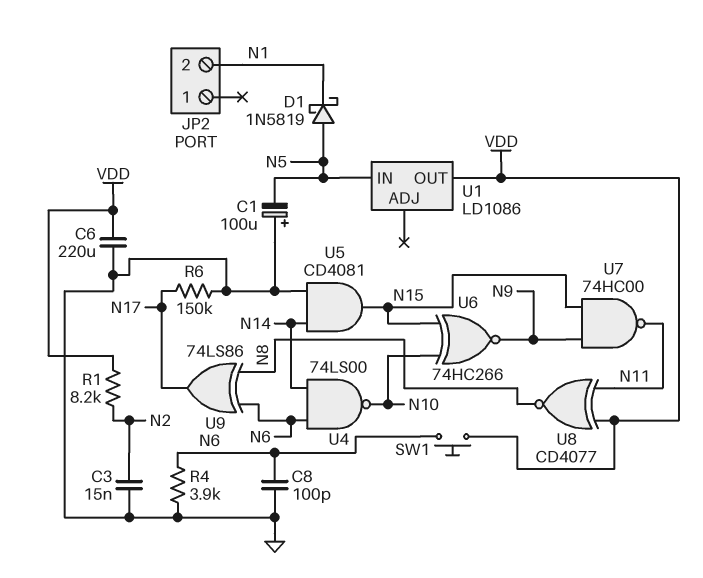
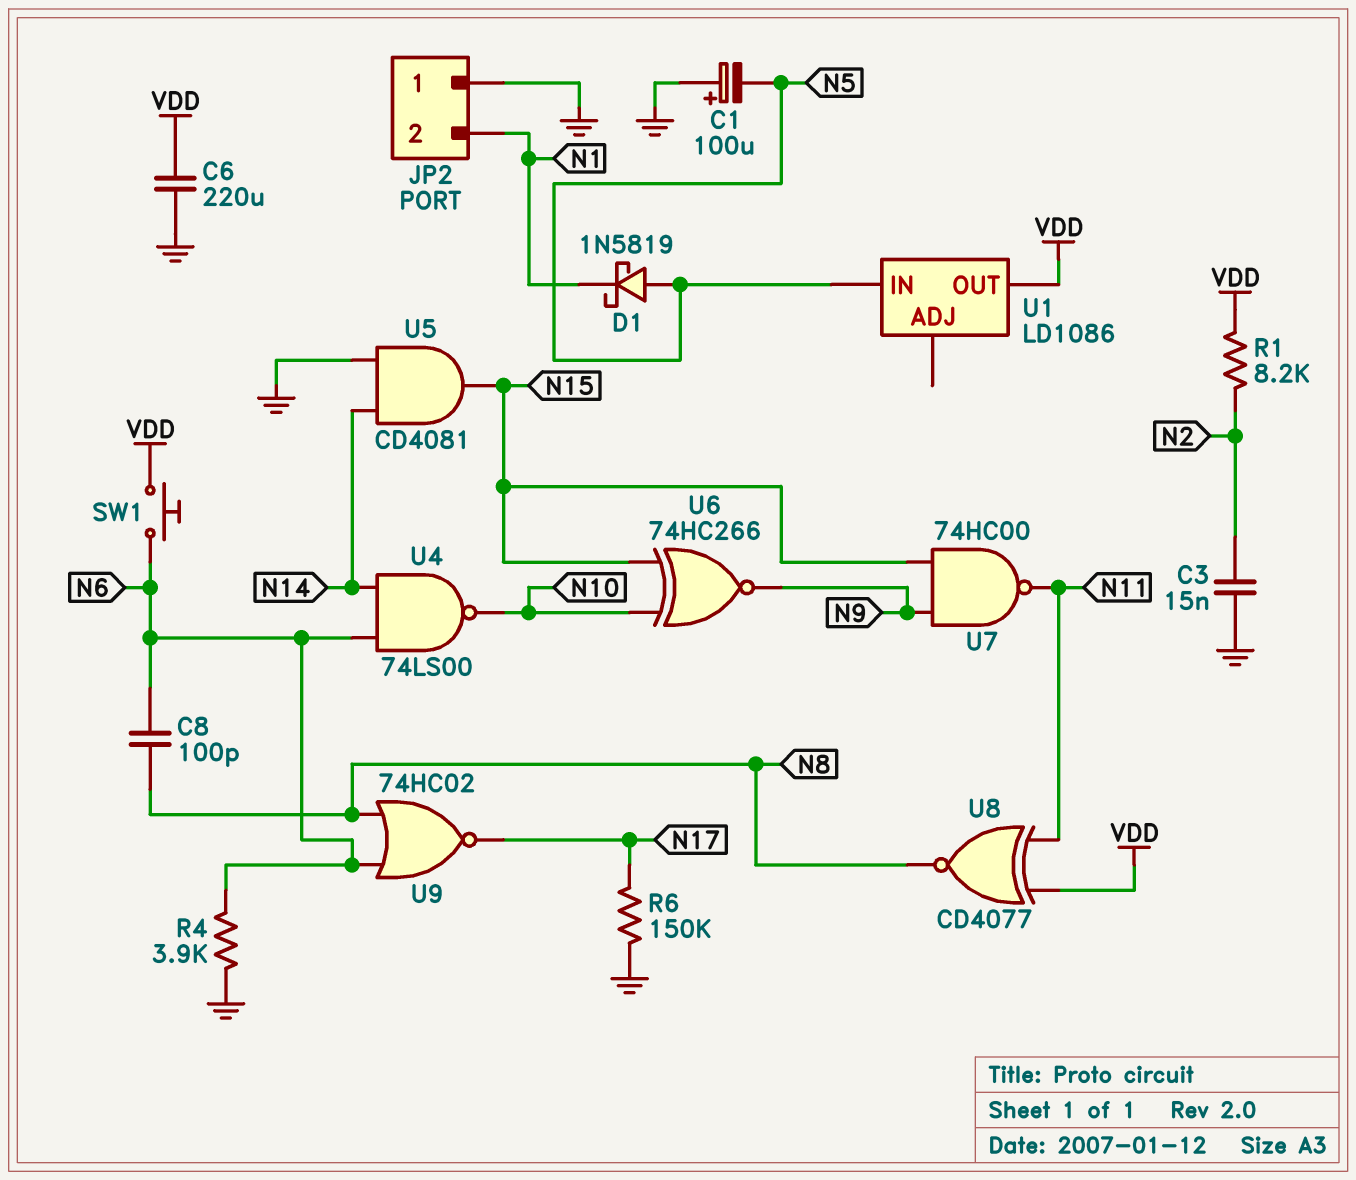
C8: 100pF (GND, N6) -> 100pF (N6, N8)
JP2 pin 1: none -> GND
U9: XOR 74LS86 (in N6, in N8, out N17) -> NOR 74HC02 (in N6, in N8, out N17)

